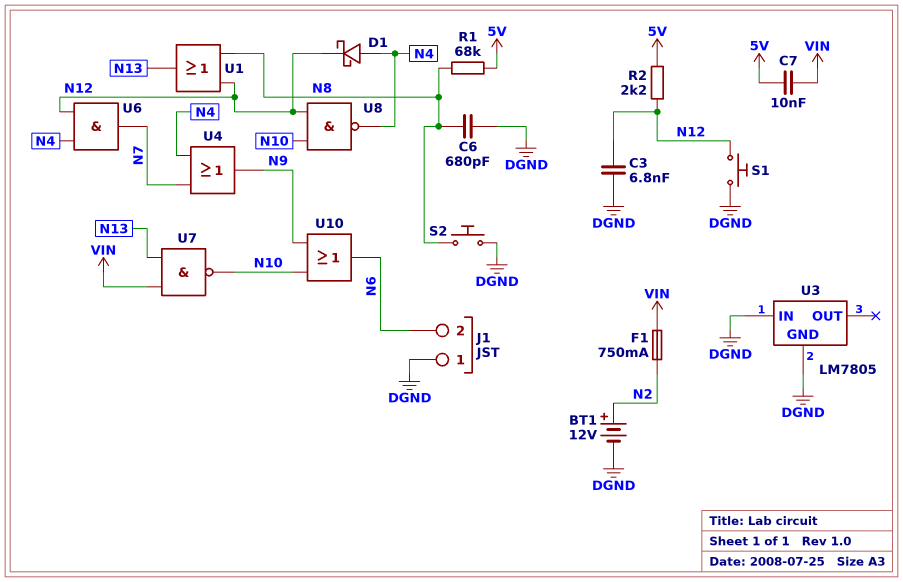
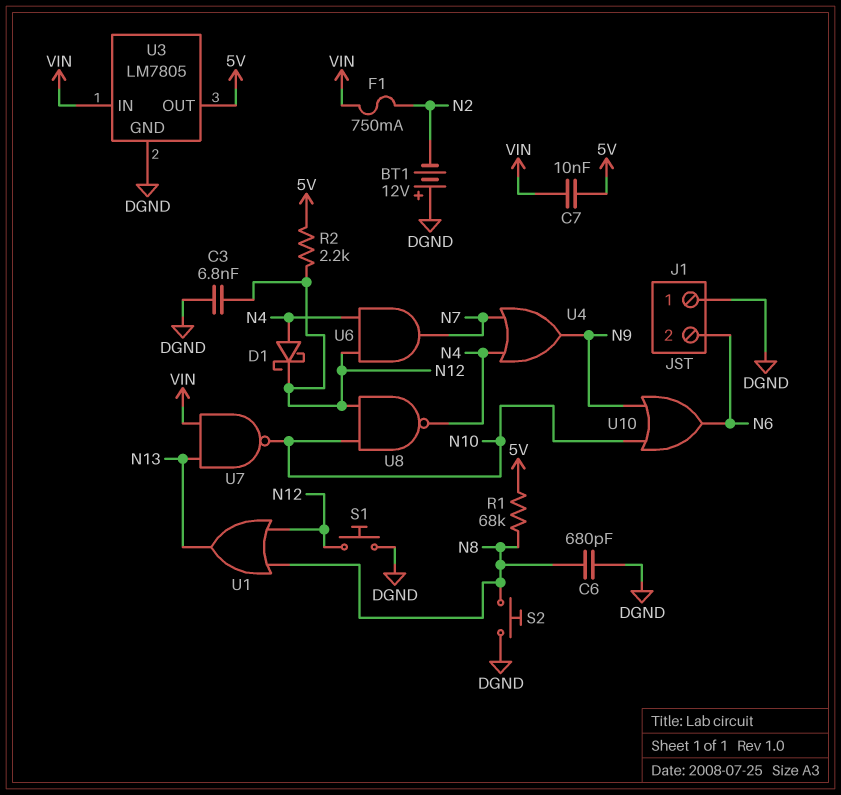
BT1: 12V (plus N2, minus DGND) -> 12V (plus DGND, minus N2)
U3 pin IN: DGND -> VIN
U3 pin OUT: none -> 5V

